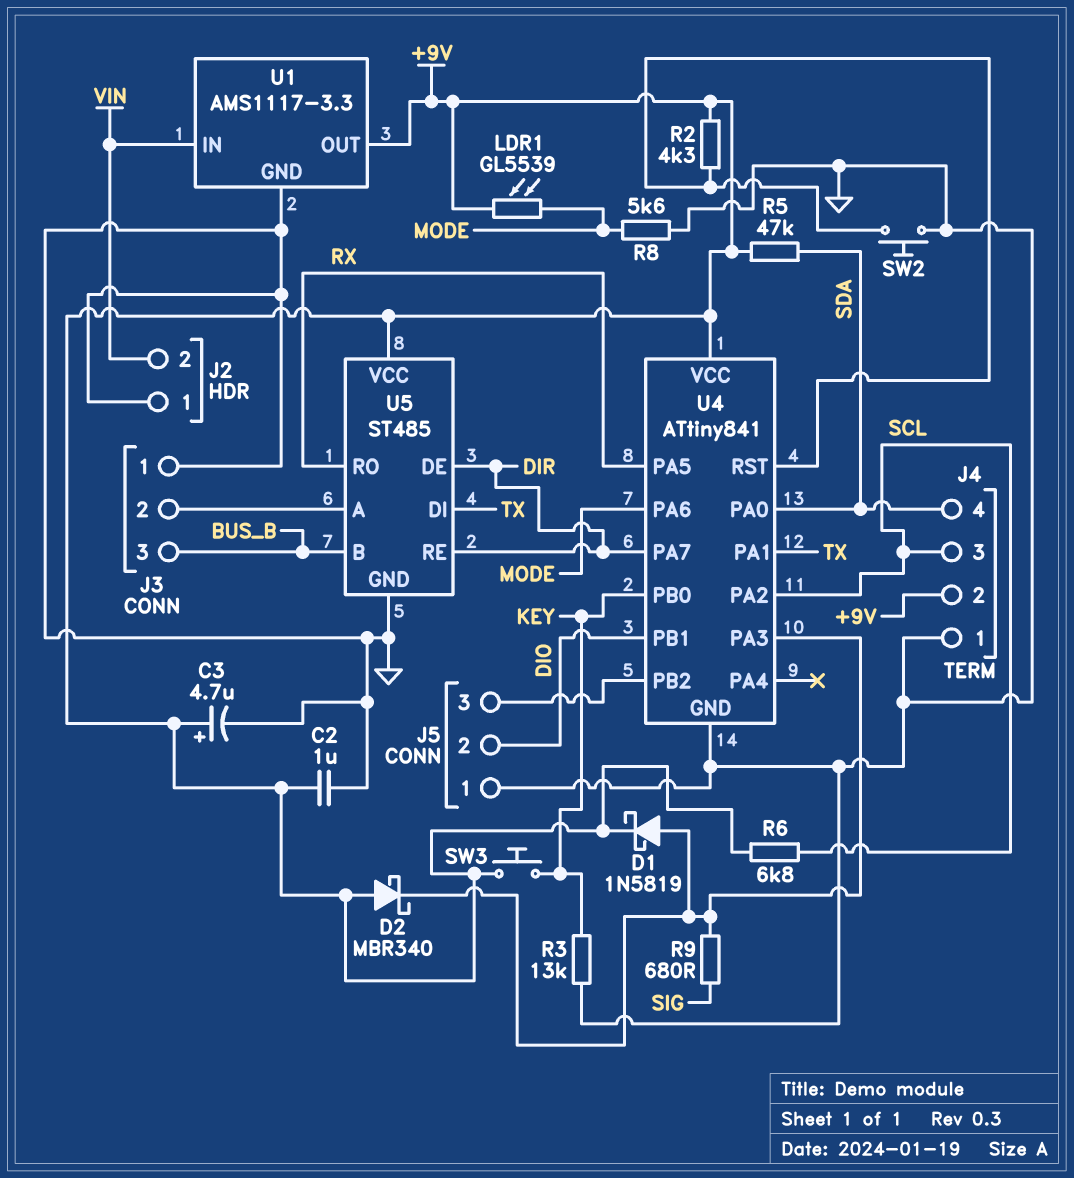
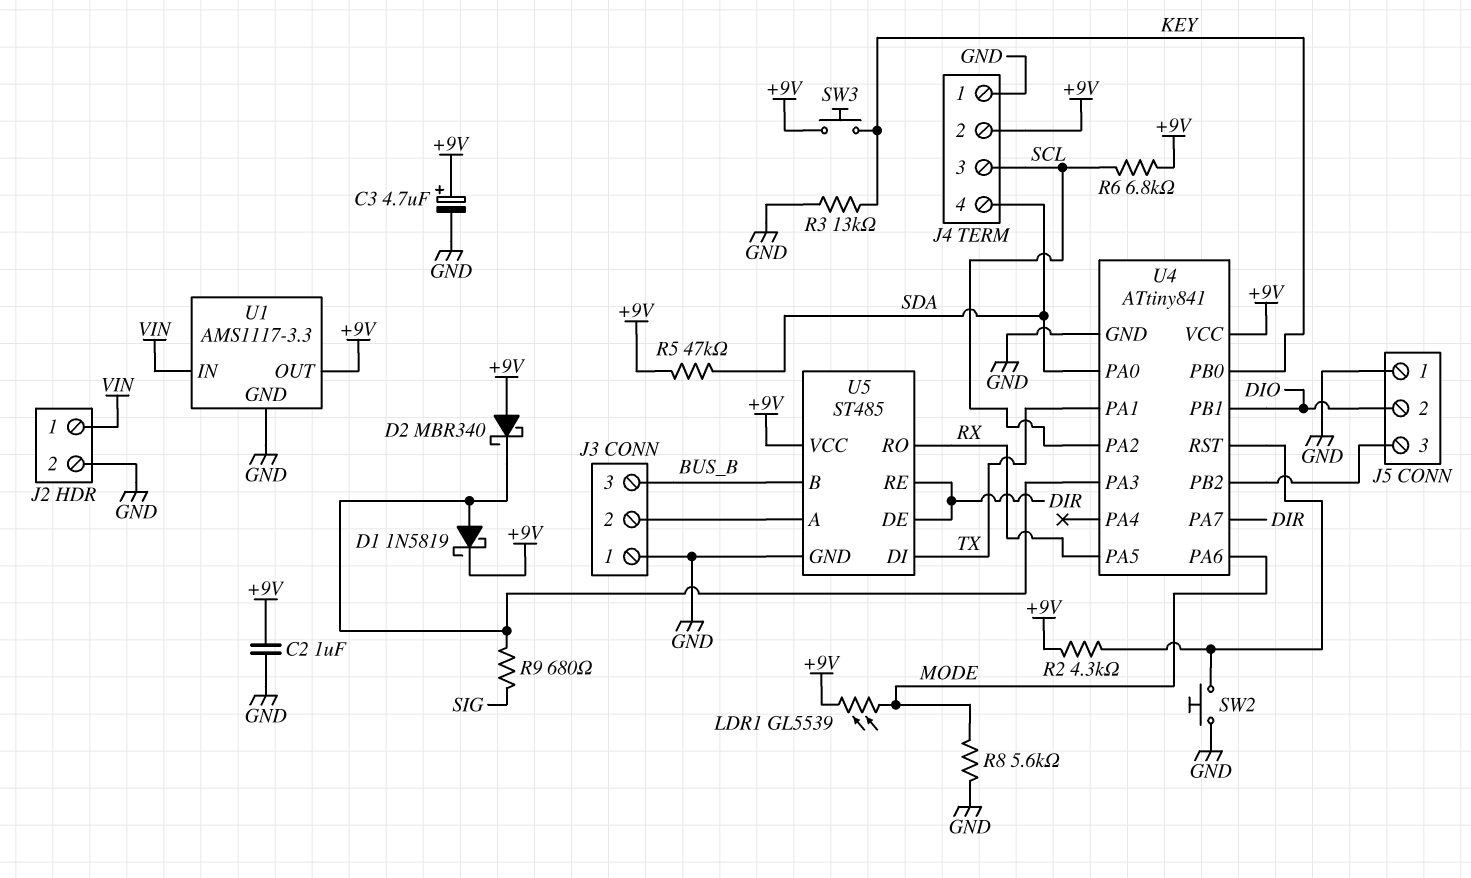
J2 pin 1: GND -> VIN
J2 pin 2: VIN -> GND

